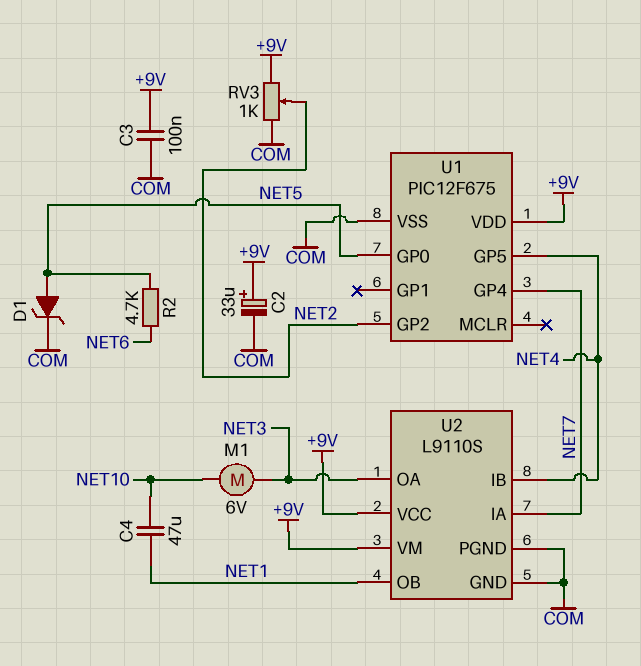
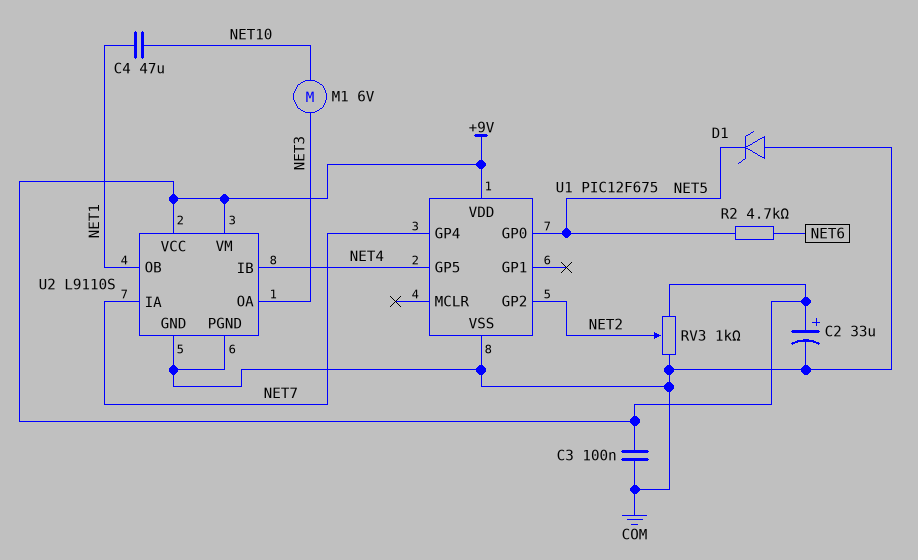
D1: zener (A NET5, K COM) -> zener (A COM, K NET5)

